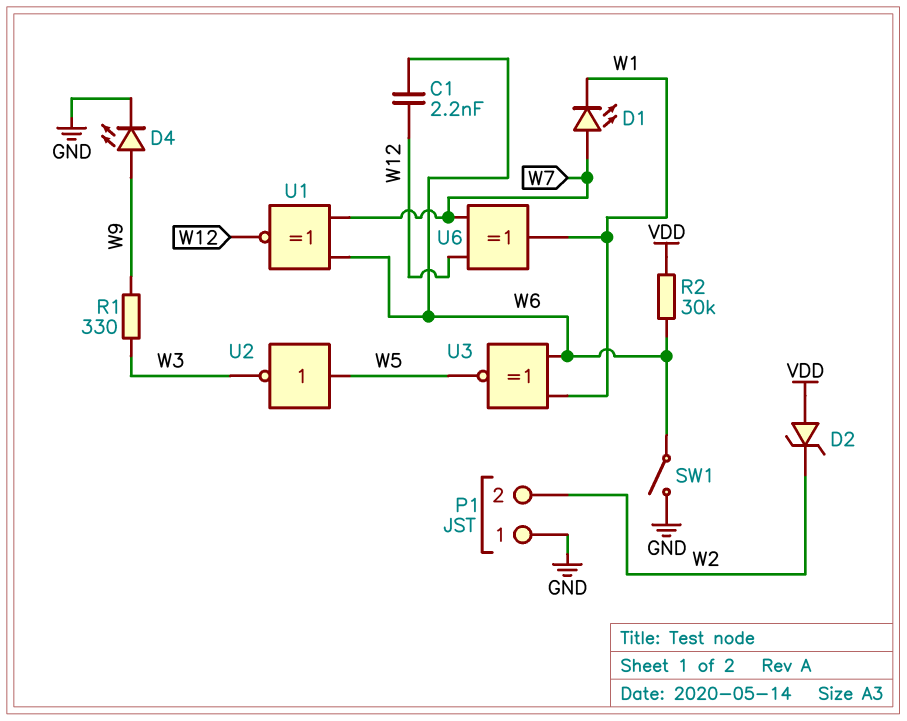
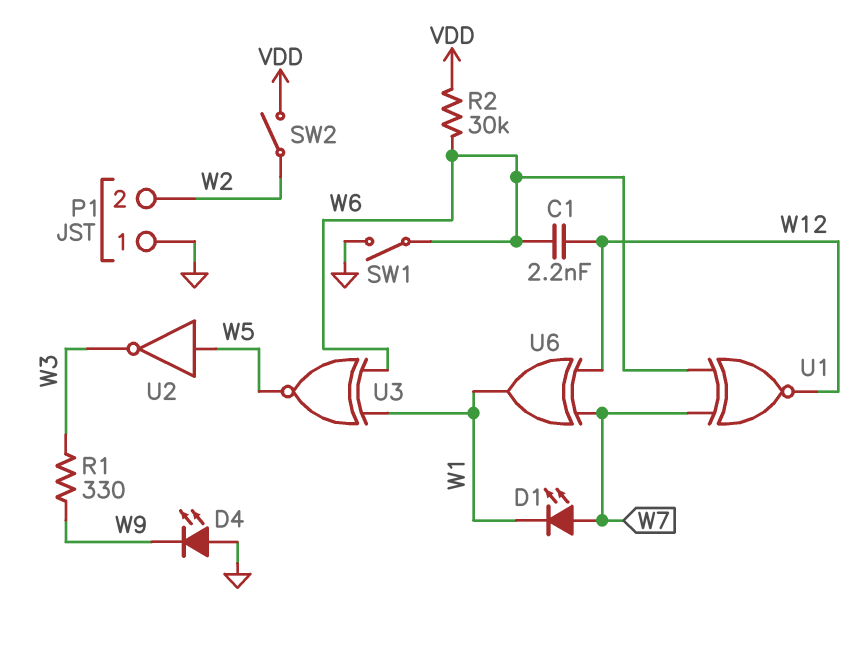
D2: zener (A VDD, K W2) -> none
D4: LED (A W9, K GND) -> LED (A GND, K W9)
SW2: none -> switch (VDD, W2)

